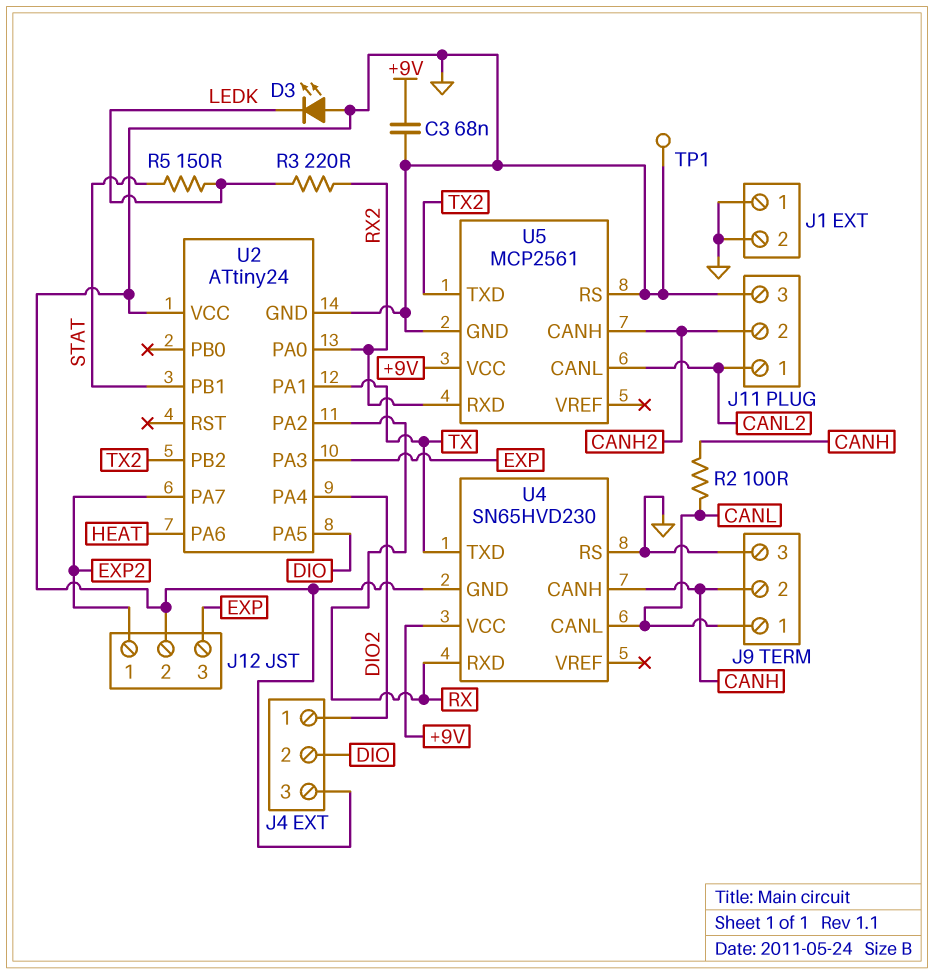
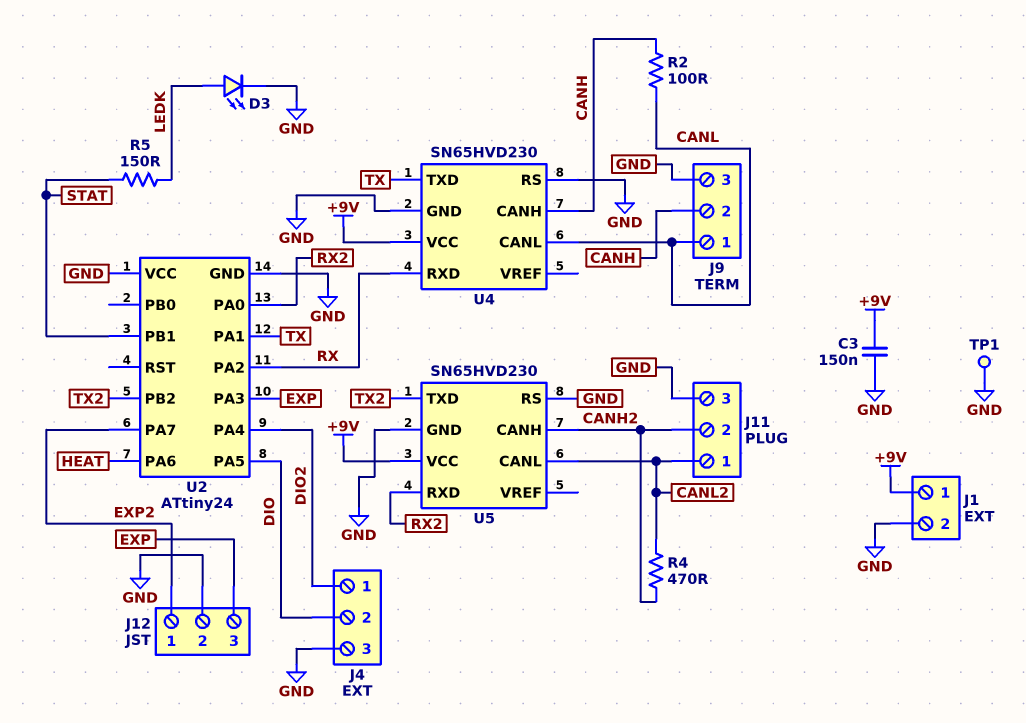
C3: 68nF (+9V, GND) -> 150nF (+9V, GND)
D3: LED (A GND, K LEDK) -> LED (A LEDK, K GND)
J1 pin 1: GND -> +9V
R3: 220 (LEDK, RX2) -> none
R4: none -> 470 (CANH2, CANL2)
U5: MCP2561 -> SN65HVD230

